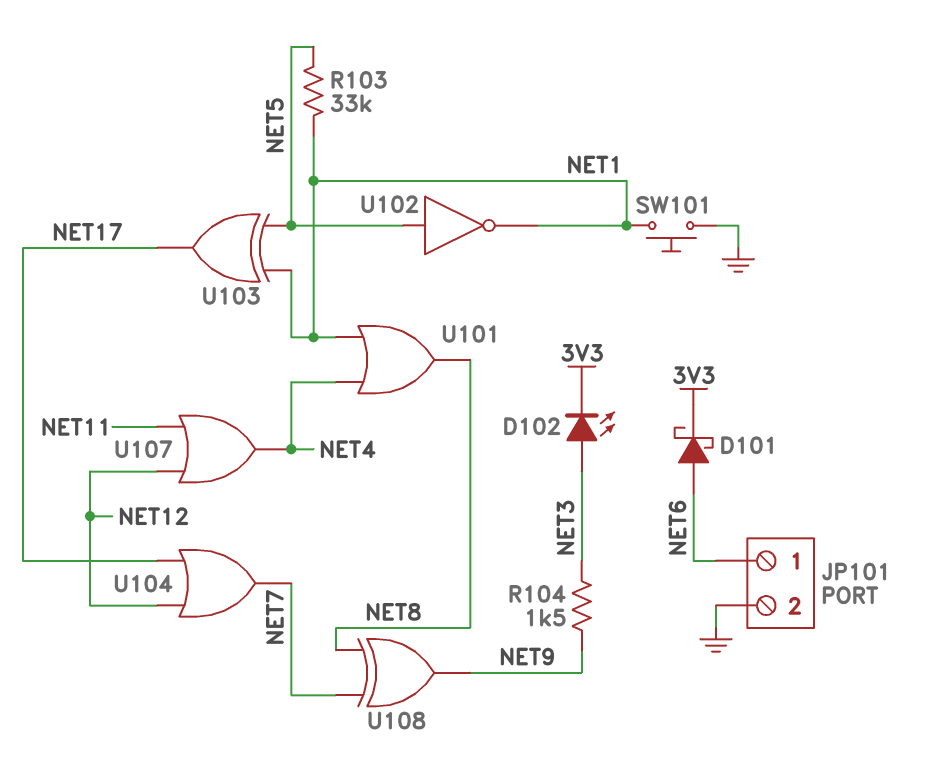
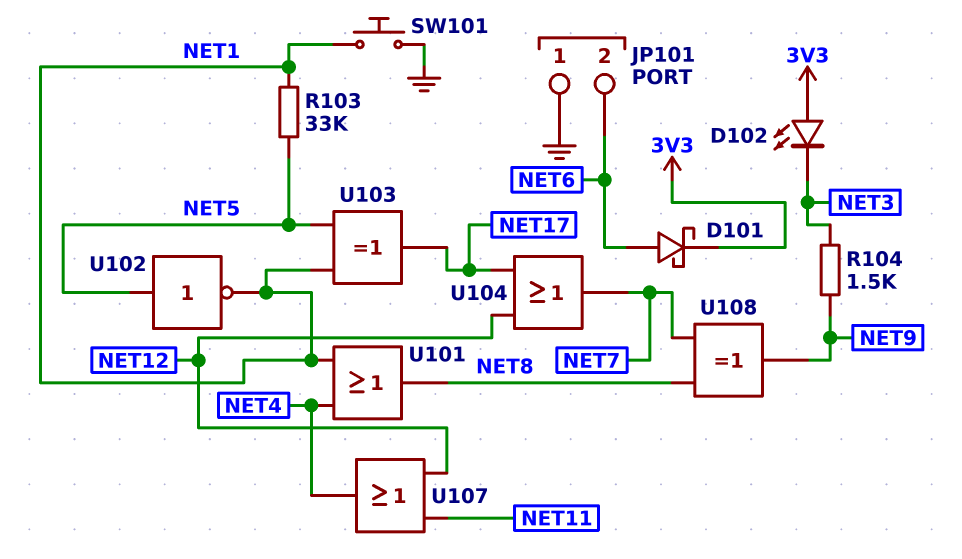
D102: LED (A NET3, K 3V3) -> LED (A 3V3, K NET3)
JP101 pin 1: NET6 -> GND
JP101 pin 2: GND -> NET6

